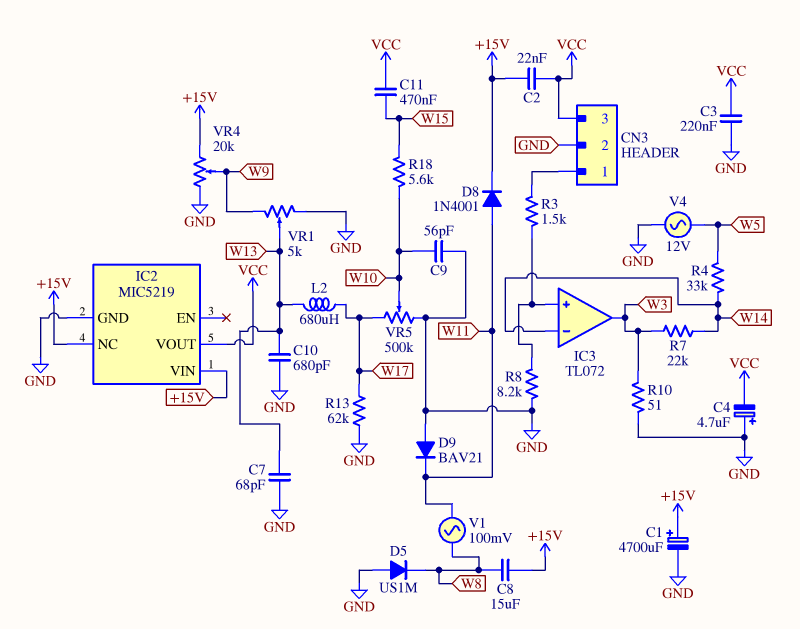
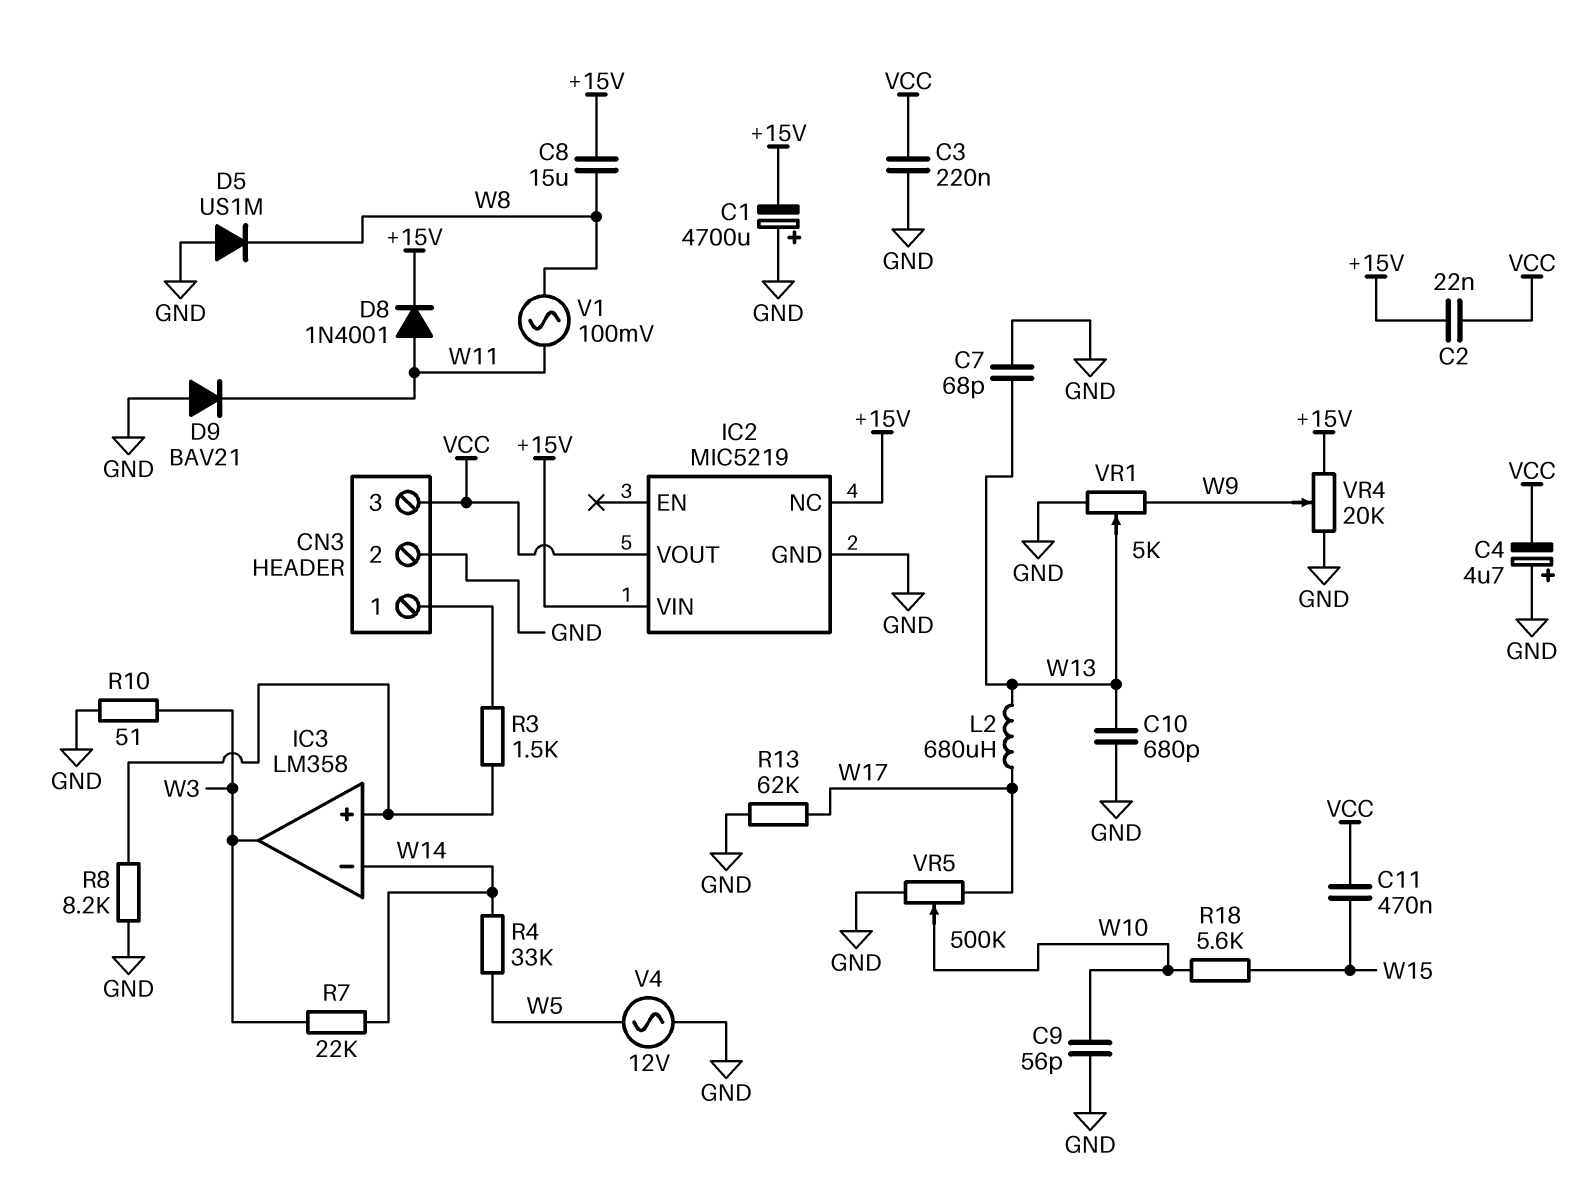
C1: 4700uF (plus +15V, minus GND) -> 4700uF (plus GND, minus +15V)
IC3: TL072 -> LM358

